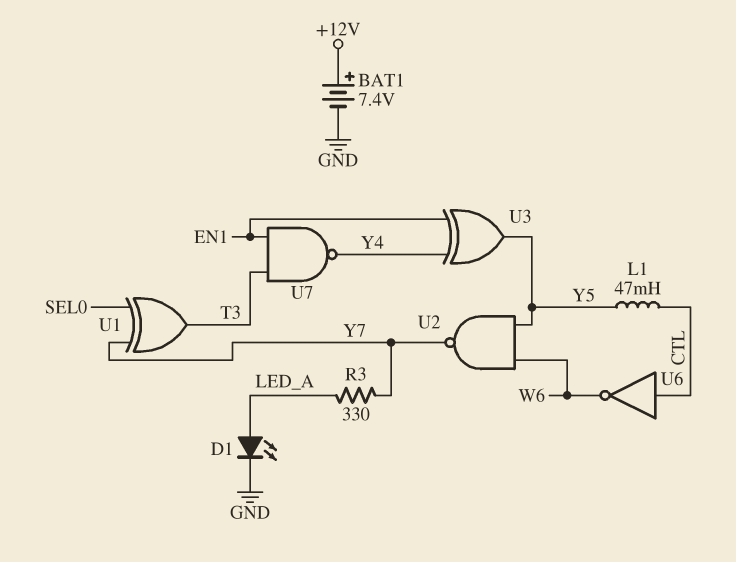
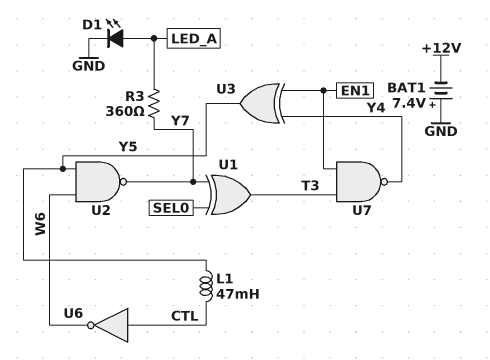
BAT1: 7.4V (plus +12V, minus GND) -> 7.4V (plus GND, minus +12V)
R3: 330 (LED_A, Y7) -> 360 (LED_A, Y7)

